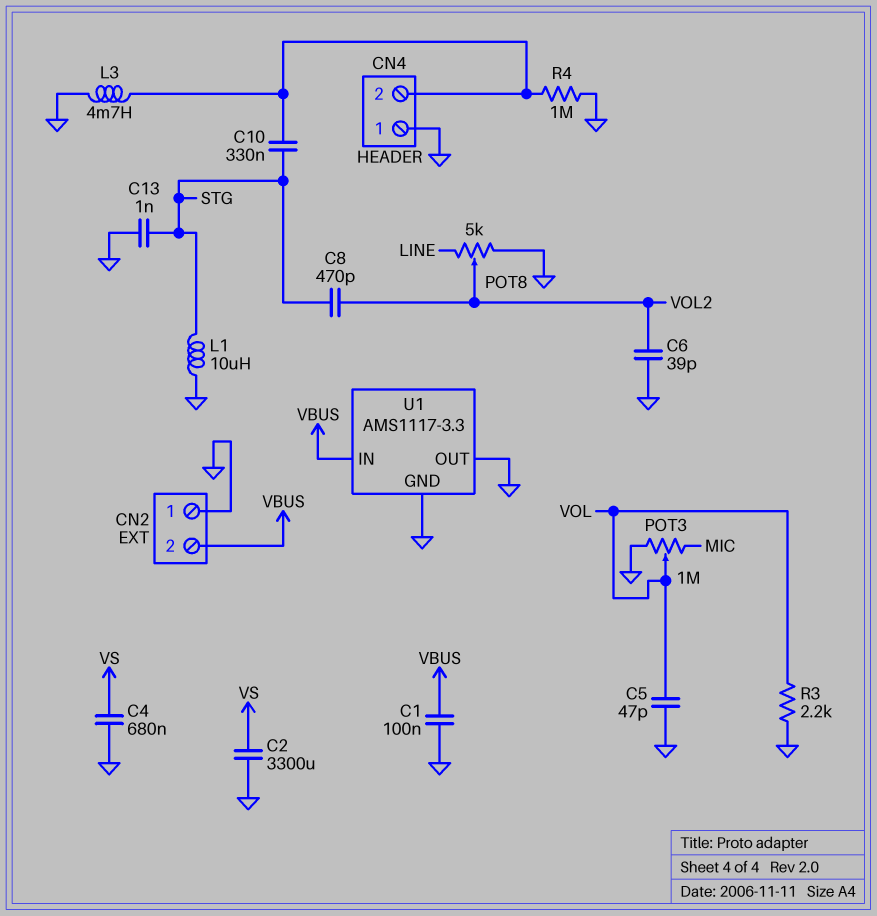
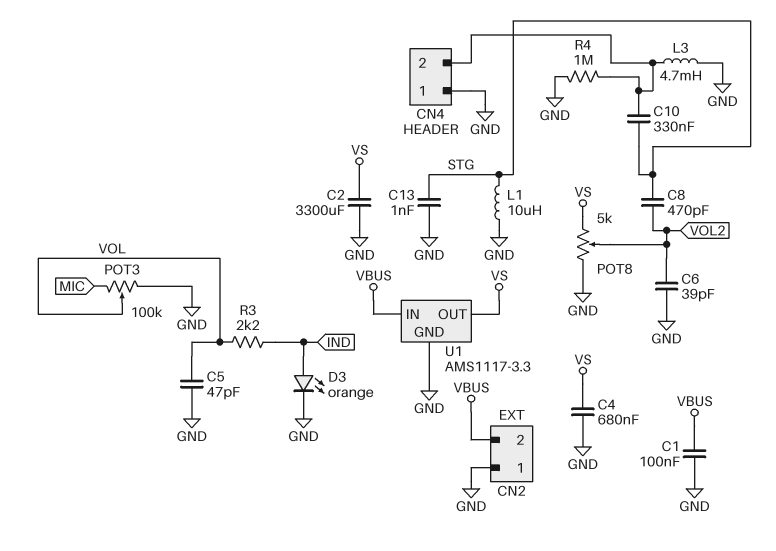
D3: none -> LED orange (A IND, K GND)
POT3: 1M (GND, MIC, wiper VOL) -> 100k (GND, MIC, wiper VOL)
POT8: 5k (GND, LINE, wiper VOL2) -> 5k (GND, VS, wiper VOL2)
R3: 2.2k (GND, VOL) -> 2.2k (IND, VOL)
U1 pin OUT: GND -> VS

